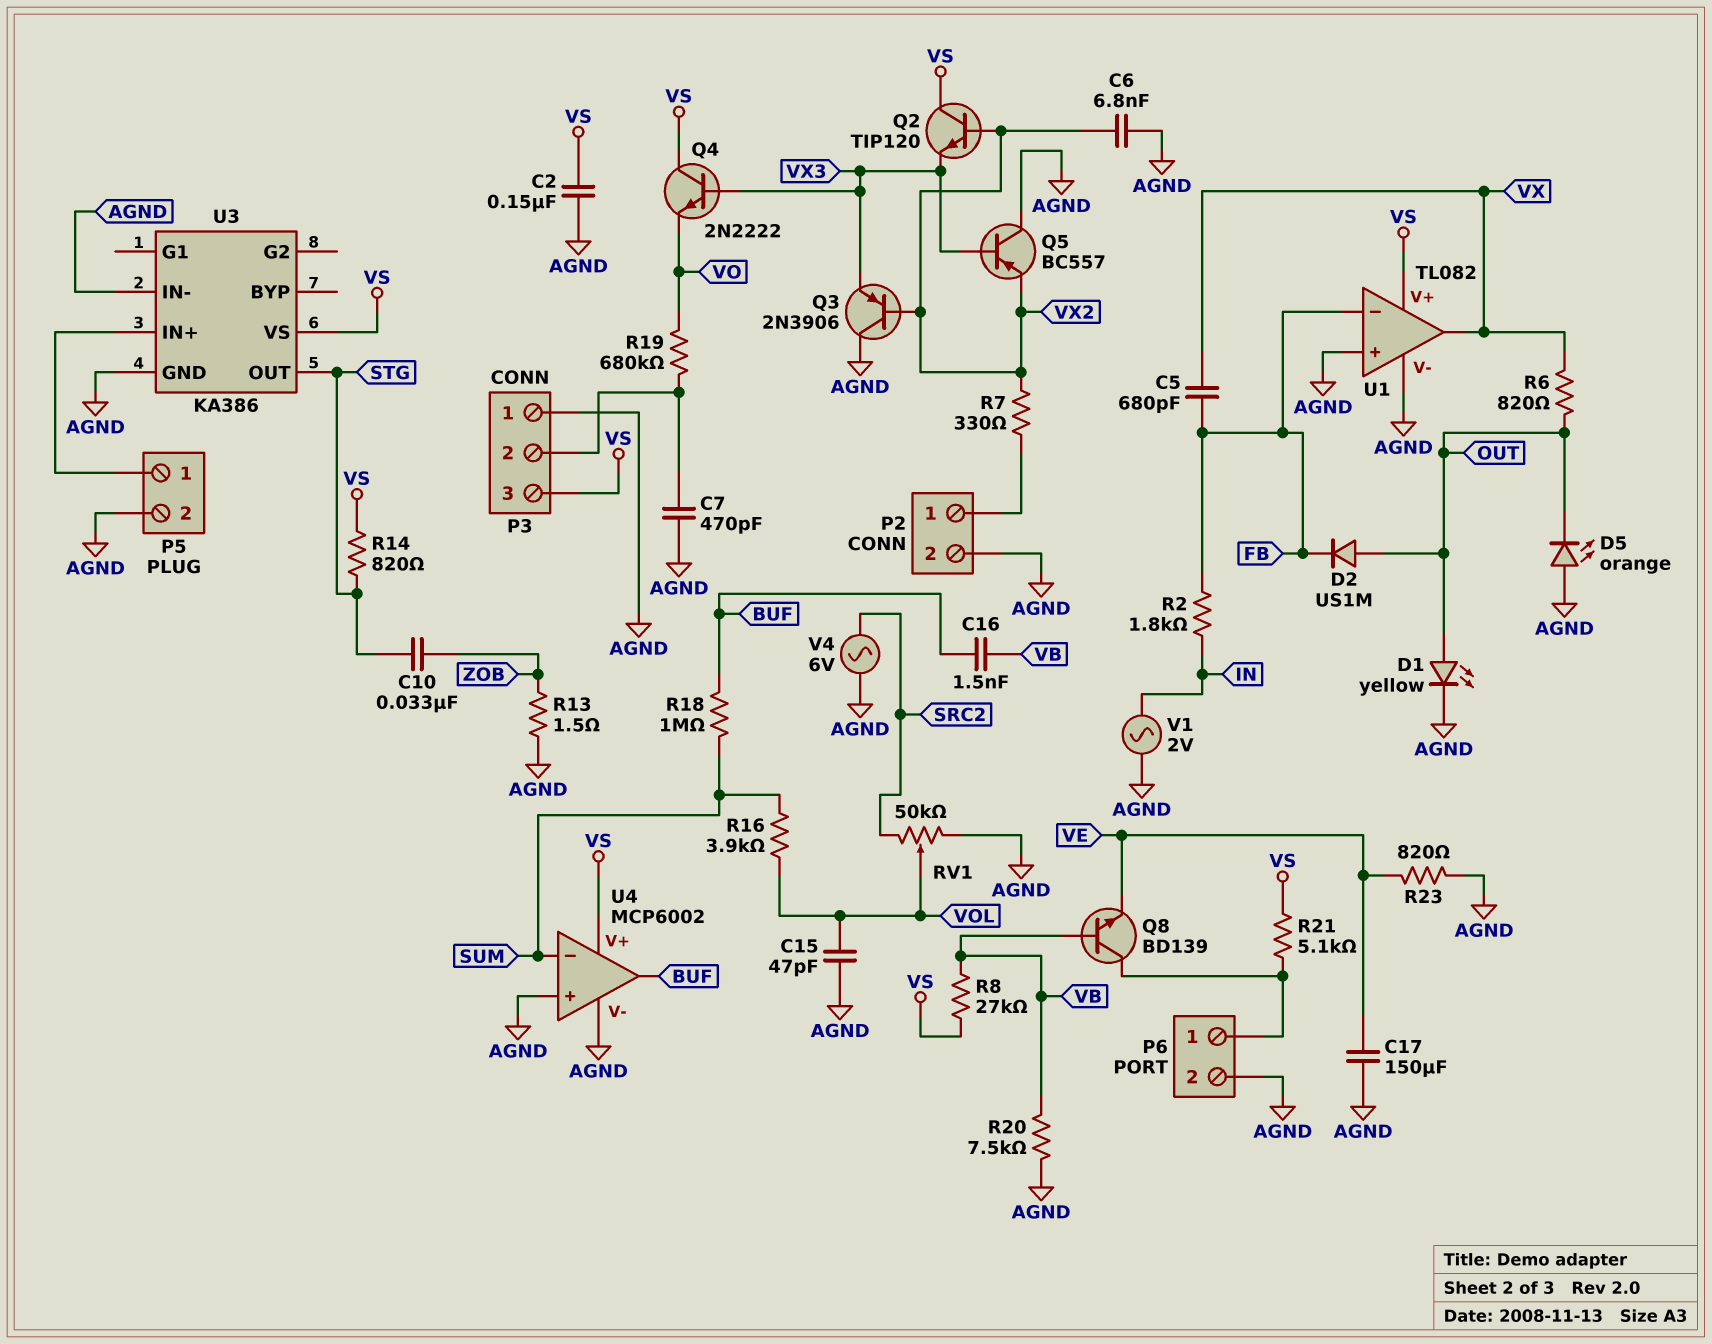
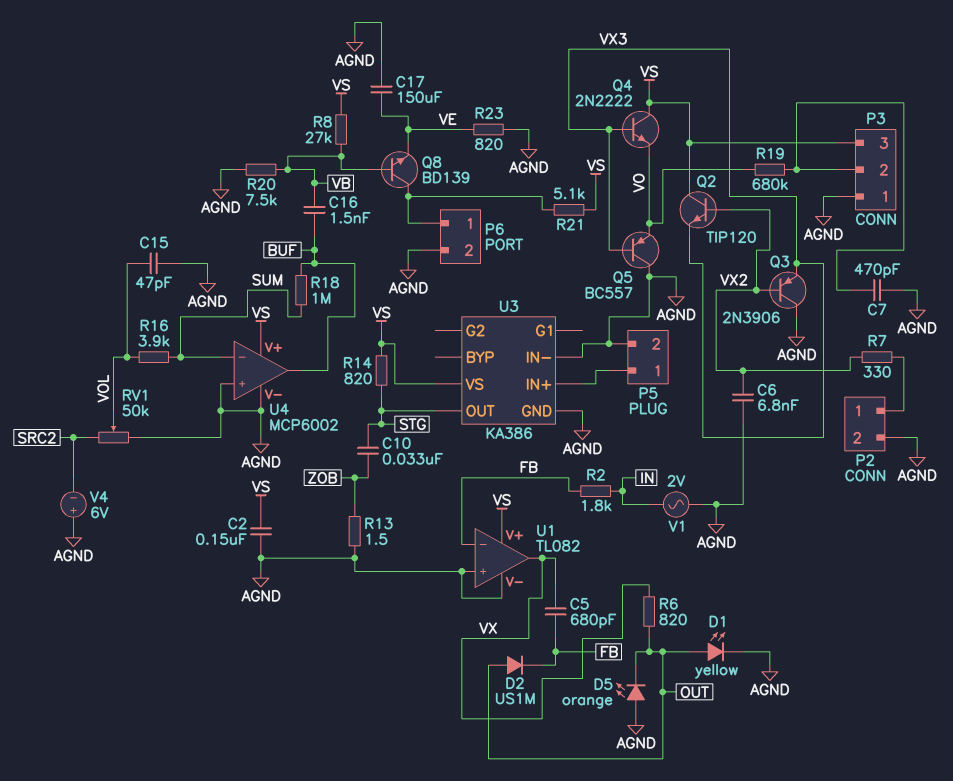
Q5: PNP BC557 (B VX3, C AGND, E VX2) -> PNP BC557 (B VX3, C AGND, E VO)
V4: AC 6V (AGND, SRC2) -> 6V (plus AGND, minus SRC2)

